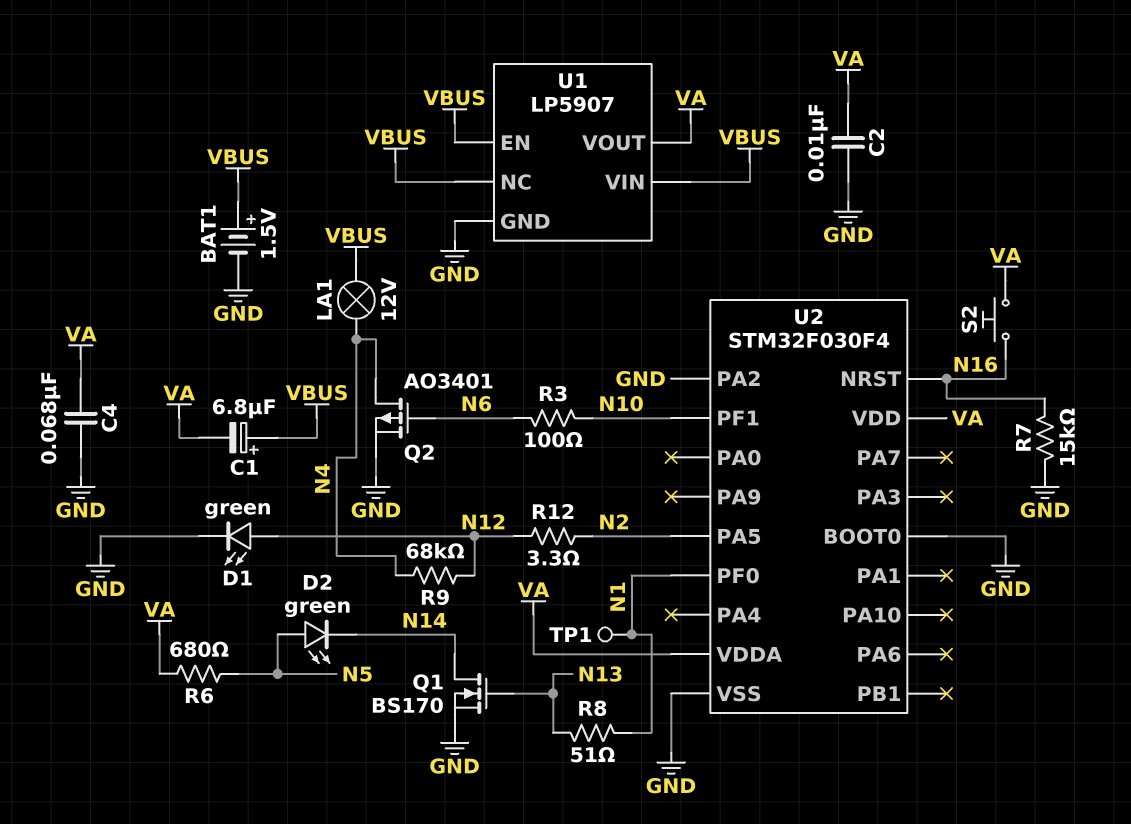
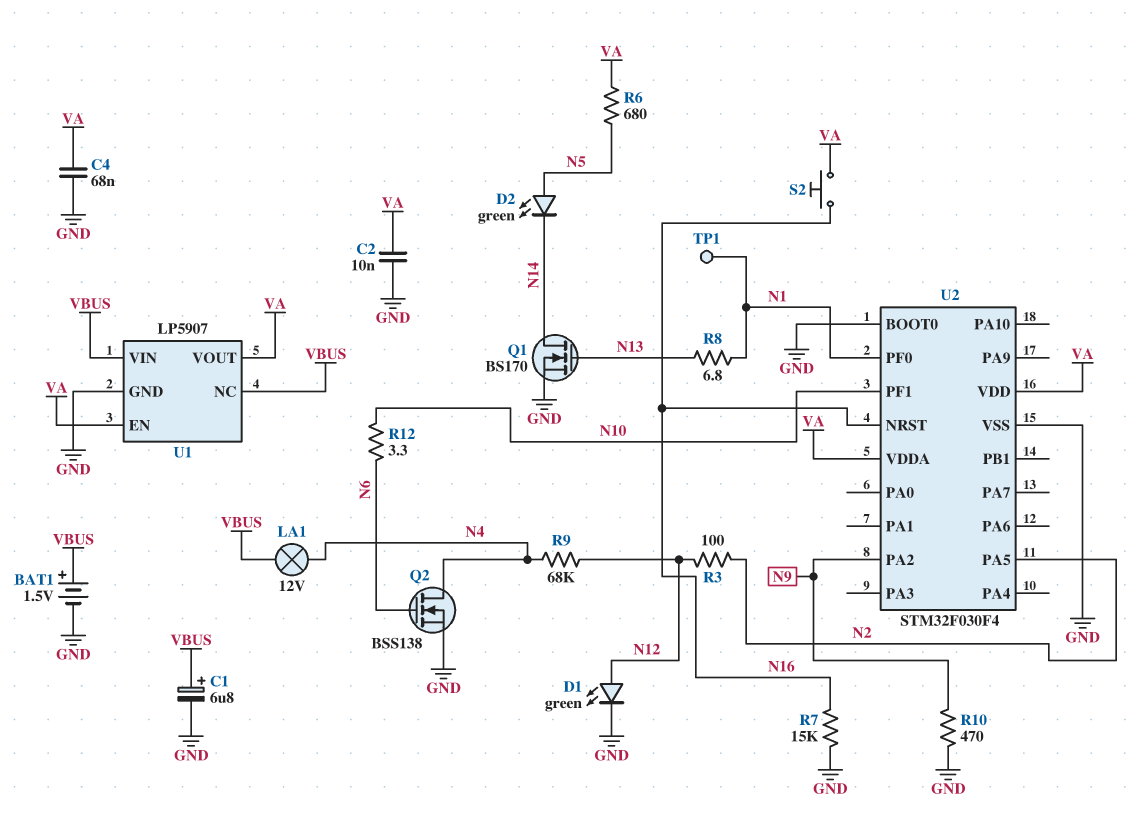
C1: 6.8uF (plus VBUS, minus VA) -> 6.8uF (plus VBUS, minus GND)
Q2: PMOS AO3401 (G N6, D N4, S GND) -> NMOS BSS138 (G N6, D N4, S GND)
R3: 100 (N6, N10) -> 100 (N2, N12)
R8: 51 (N1, N13) -> 6.8 (N1, N13)
R10: none -> 470 (GND, N9)
R12: 3.3 (N2, N12) -> 3.3 (N6, N10)
U1 pin EN: VBUS -> VA
U2 pin PA2: GND -> N9

